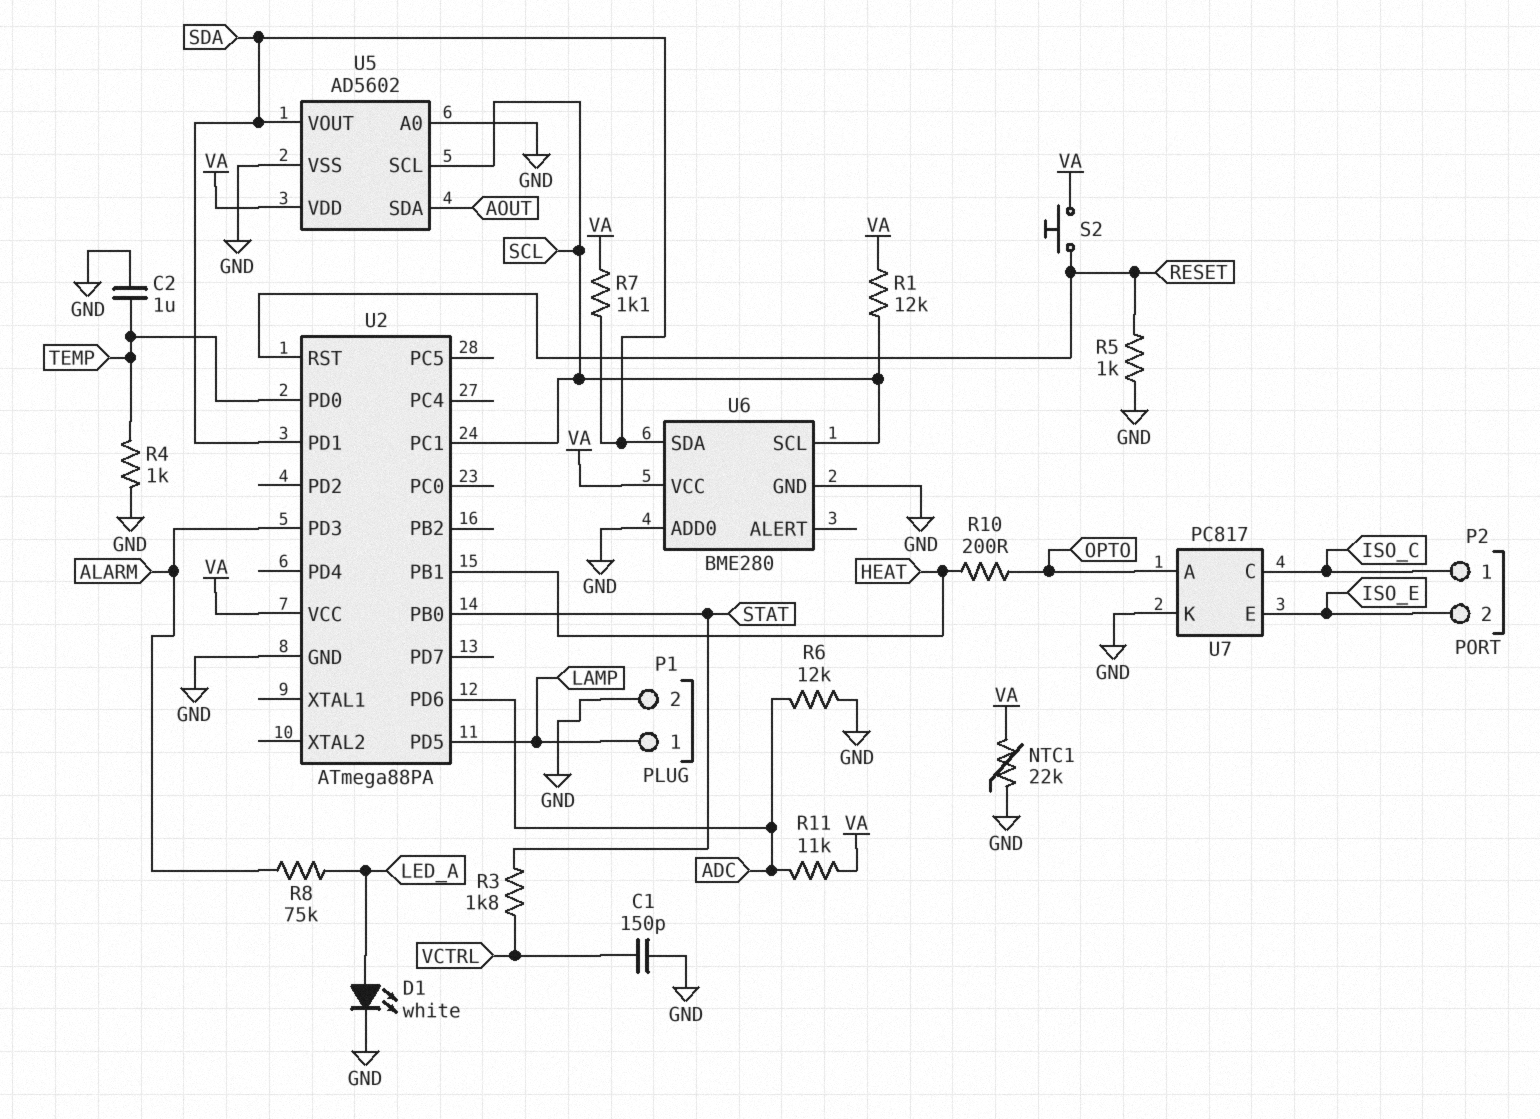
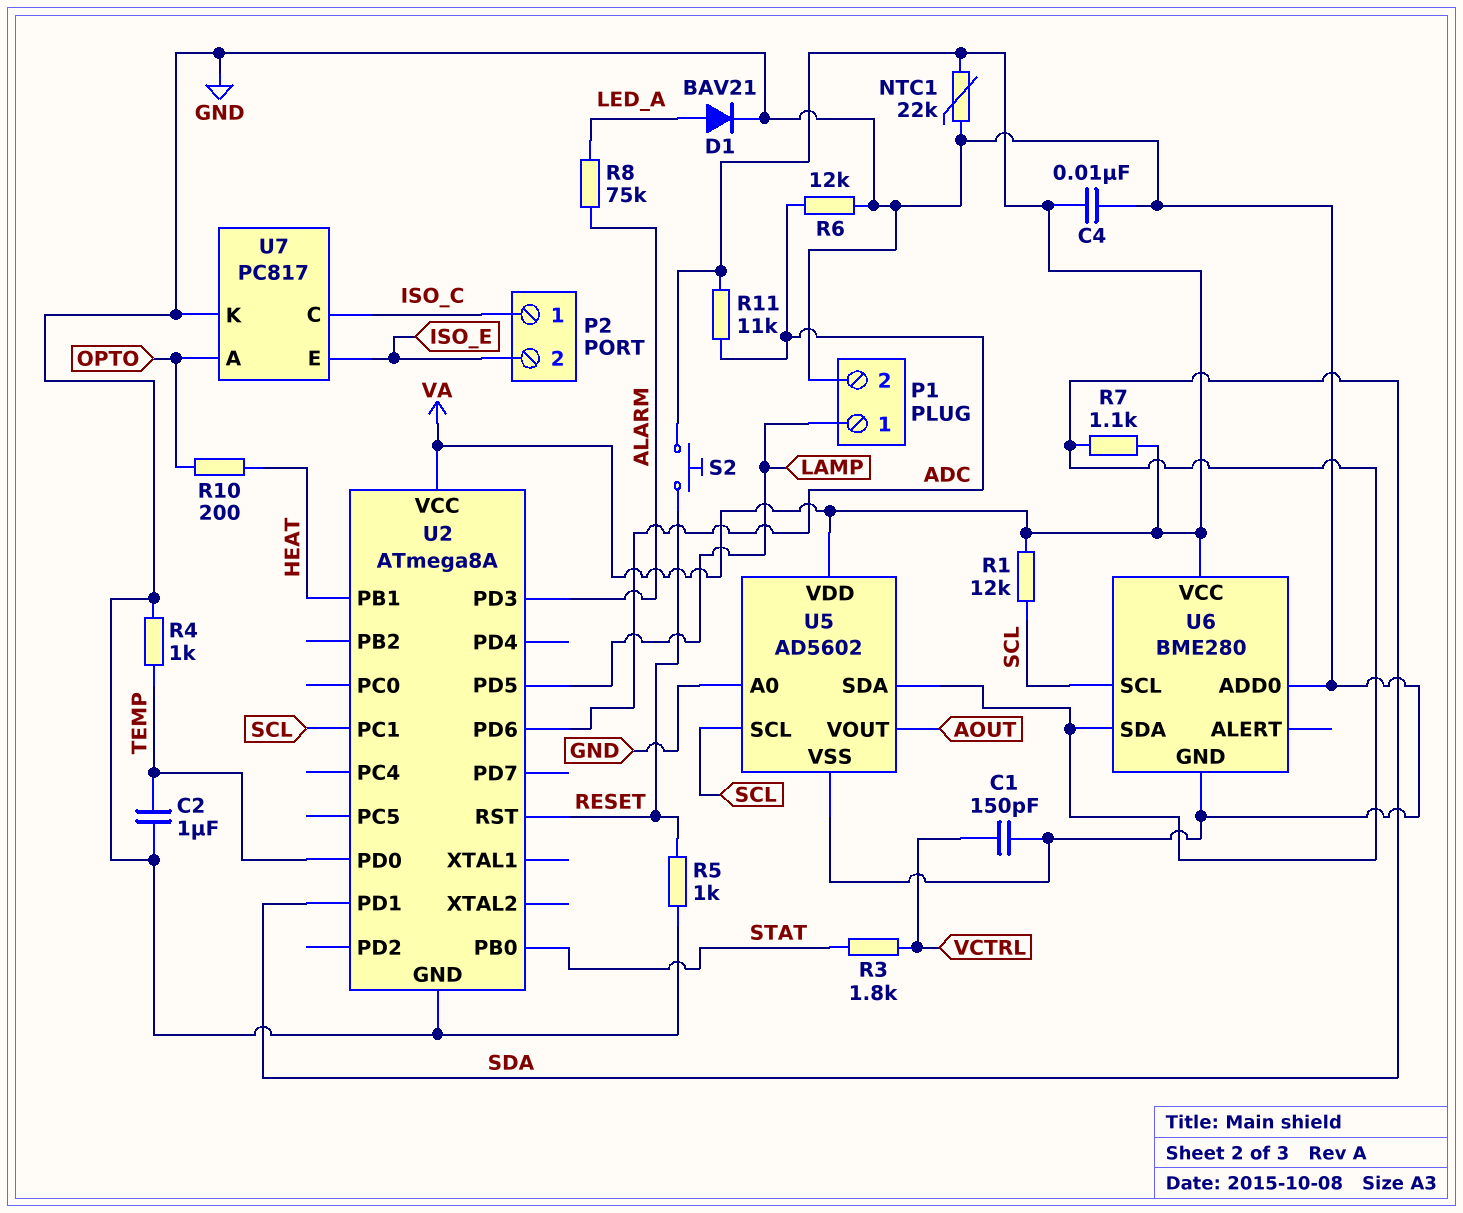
C4: none -> 10nF (GND, VA)
D1: LED white (A LED_A, K GND) -> diode BAV21 (A LED_A, K GND)
U2: ATmega88PA -> ATmega8A
U5 pin SDA: AOUT -> SDA
U5 pin VOUT: SDA -> AOUT

